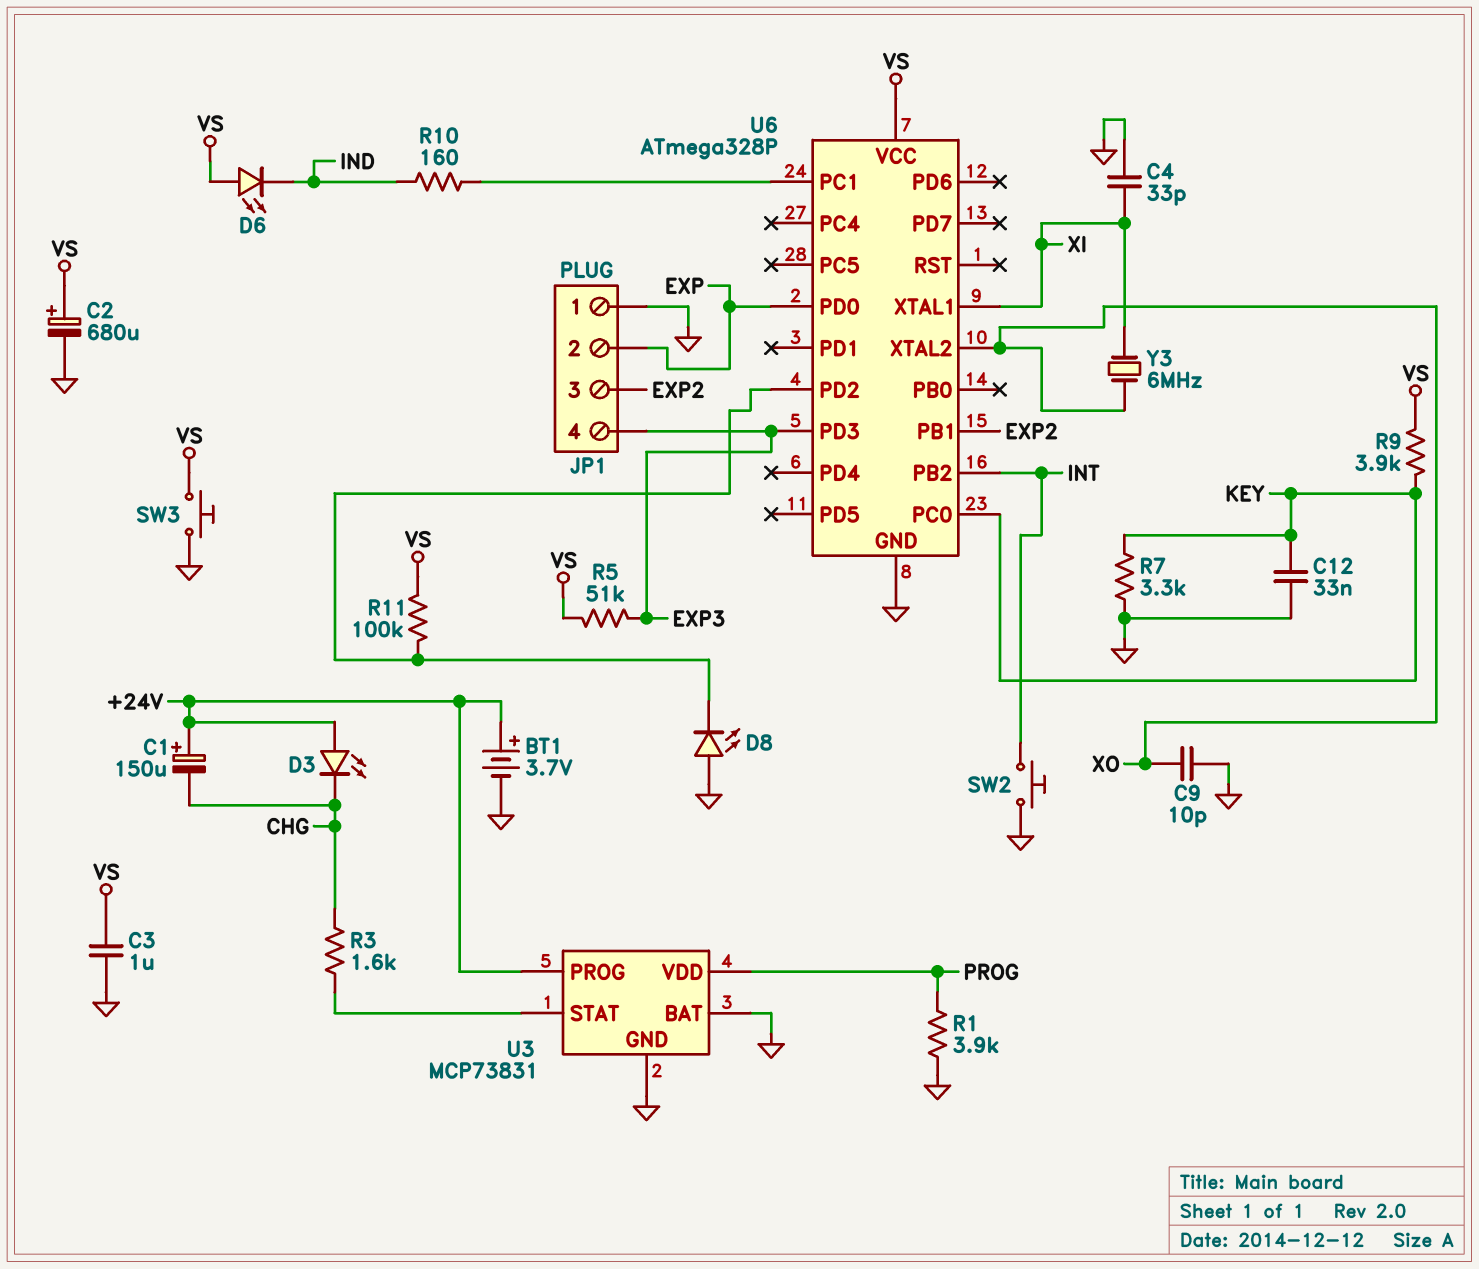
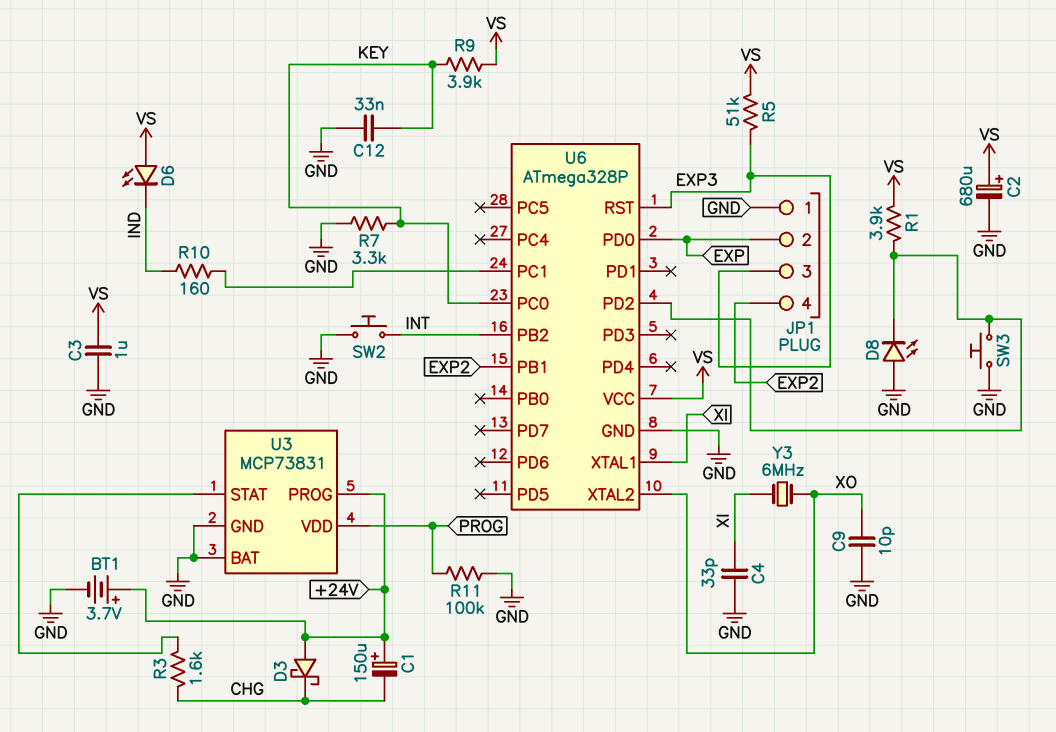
D3: LED (A +24V, K CHG) -> schottky (A +24V, K CHG)
JP1 pin 3: EXP2 -> EXP3
JP1 pin 4: EXP3 -> EXP2
R1: 3.9k (GND, PROG) -> 3.9k (U6/PD2, VS)
R11: 100k (U6/PD2, VS) -> 100k (GND, PROG)
SW3: button (GND, VS) -> button (GND, U6/PD2)
U6 pin PD3: EXP3 -> none
U6 pin RST: none -> EXP3

